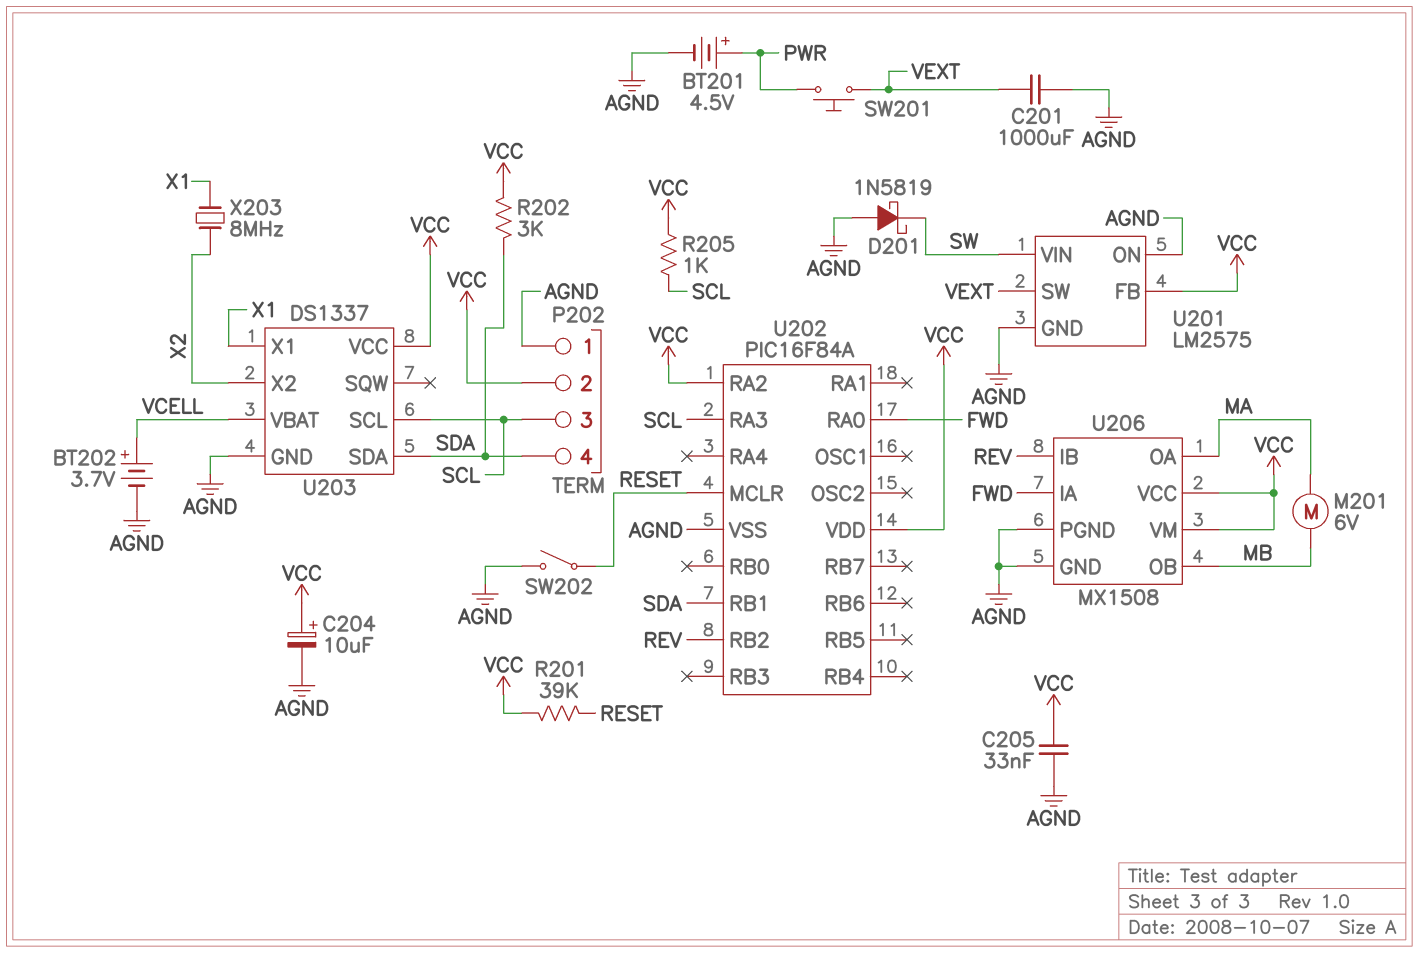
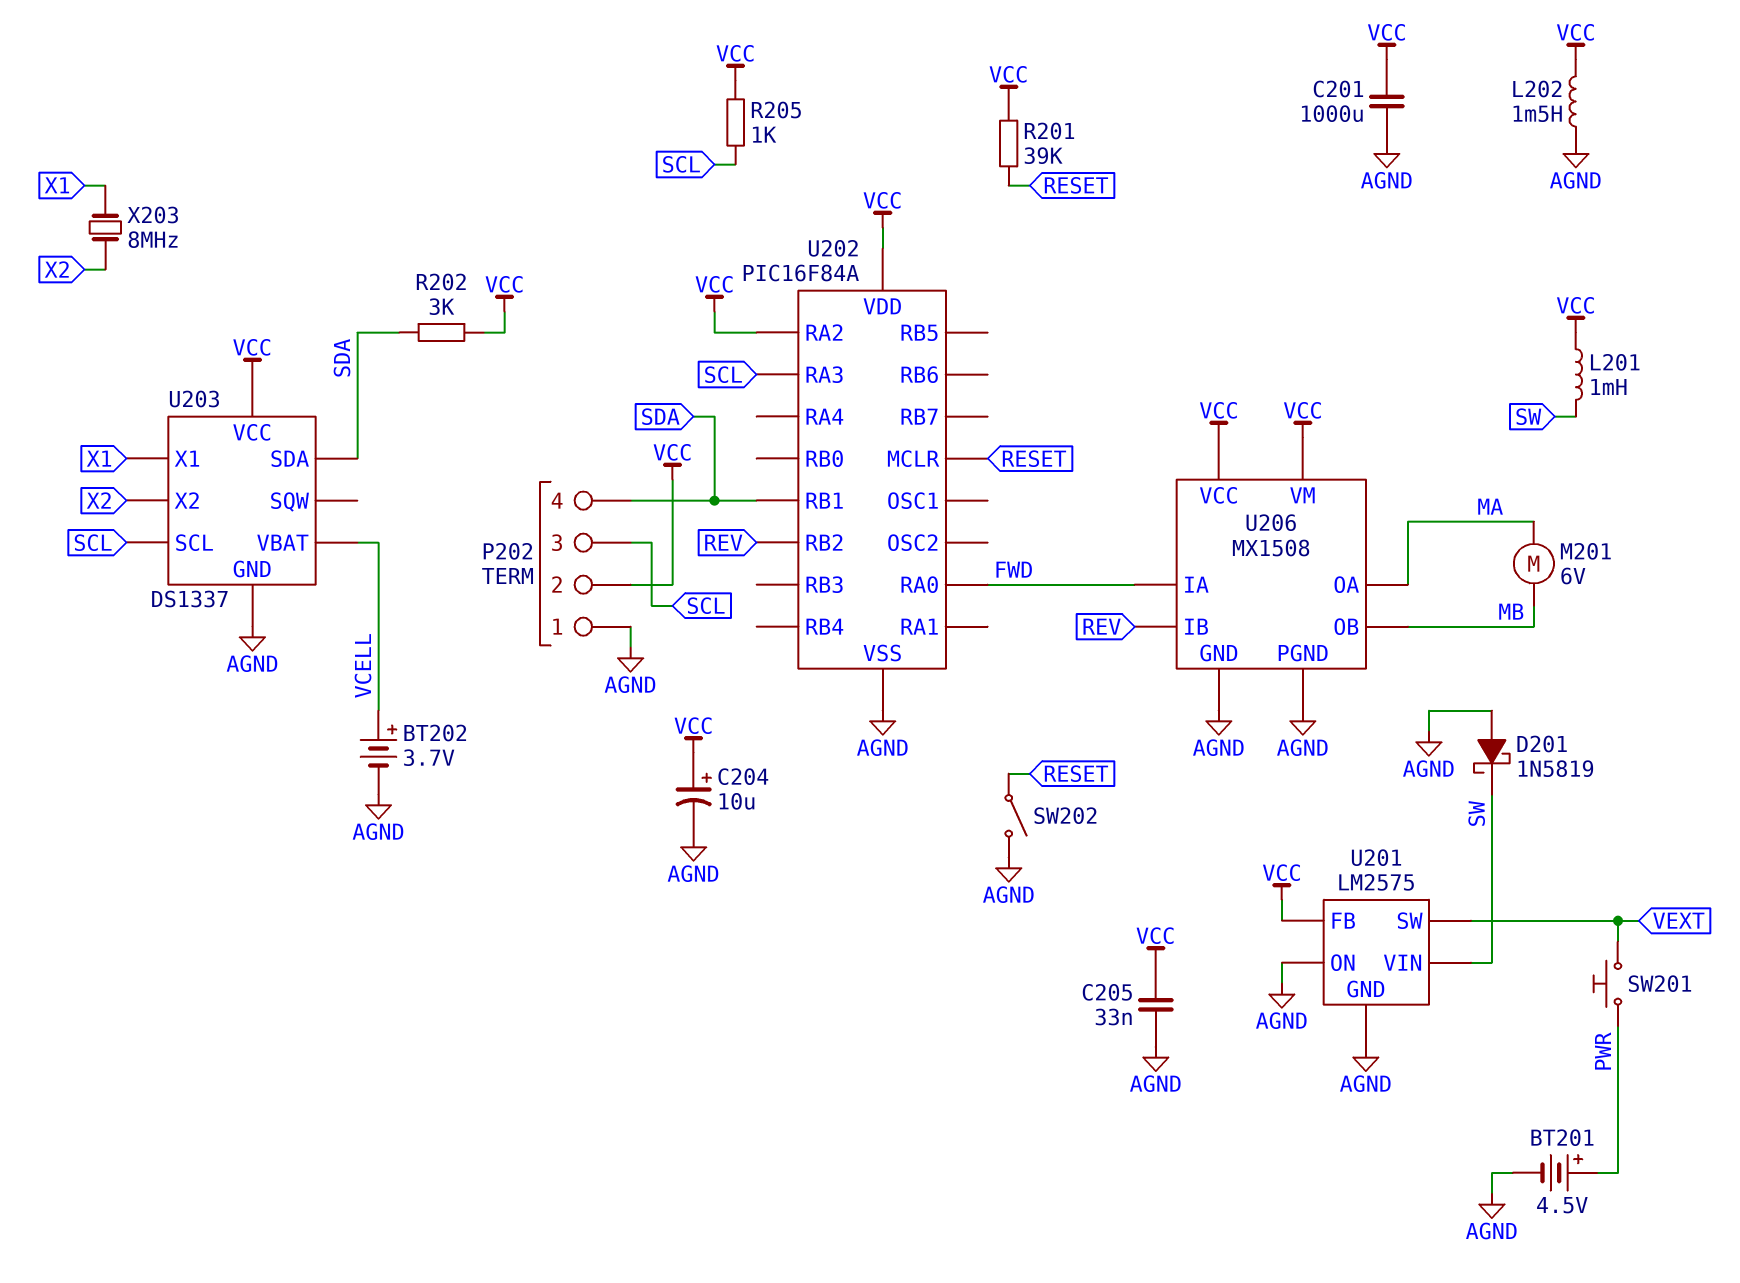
C201: 1000uF (AGND, VEXT) -> 1000uF (AGND, VCC)
L201: none -> 1mH (SW, VCC)
L202: none -> 1.5mH (AGND, VCC)

